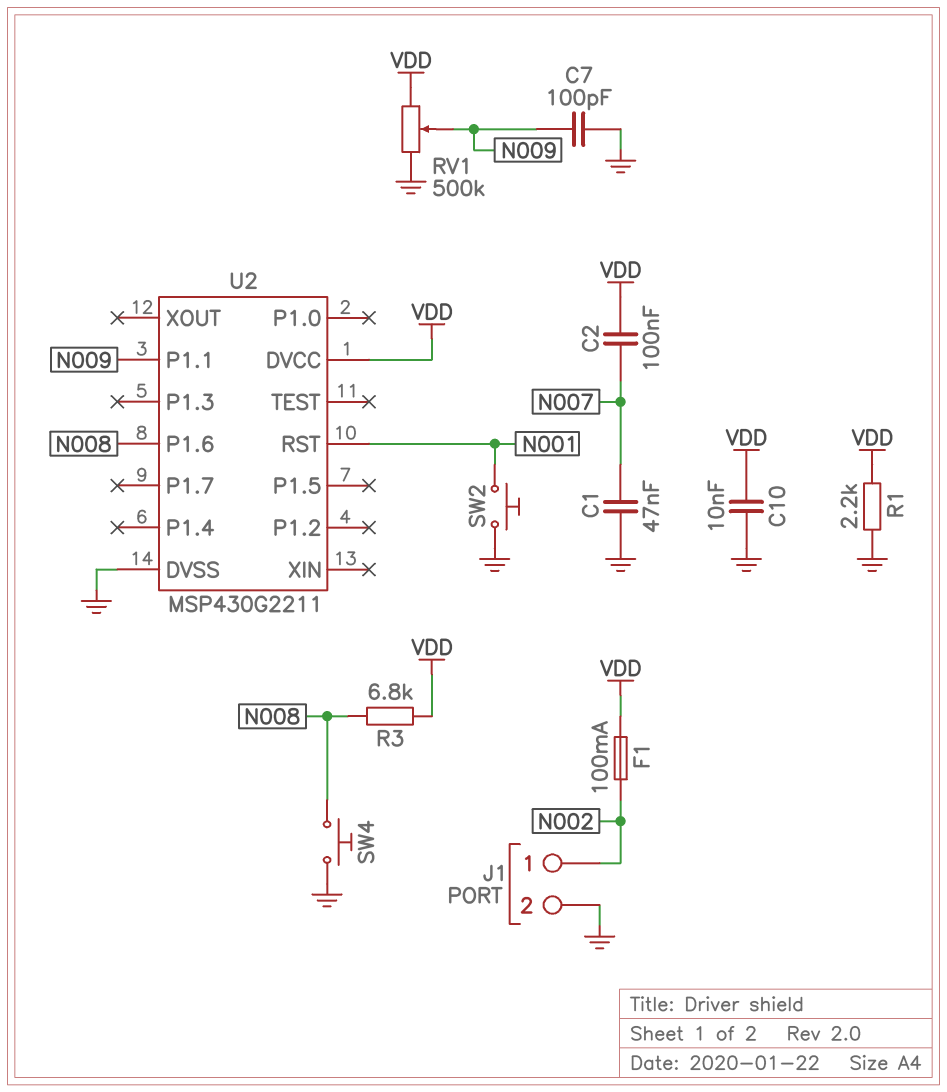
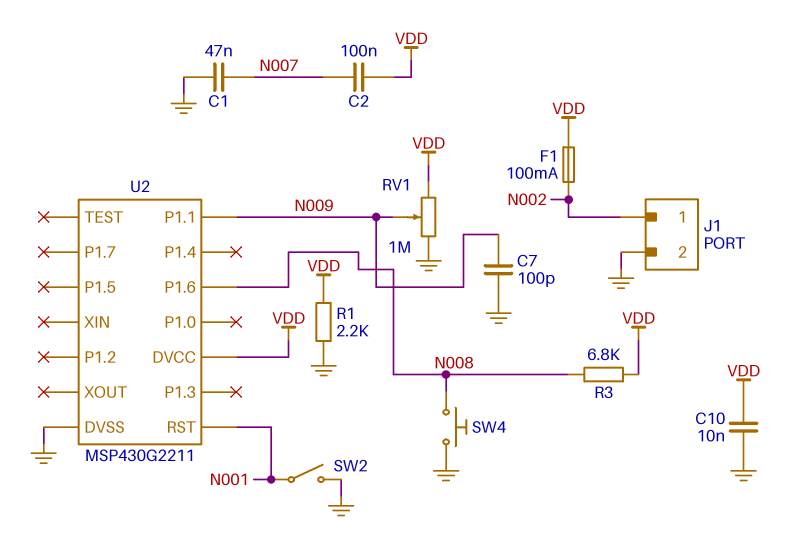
RV1: 500k (GND, VDD, wiper N009) -> 1M (GND, VDD, wiper N009)
SW2: button (GND, N001) -> switch (GND, N001)

